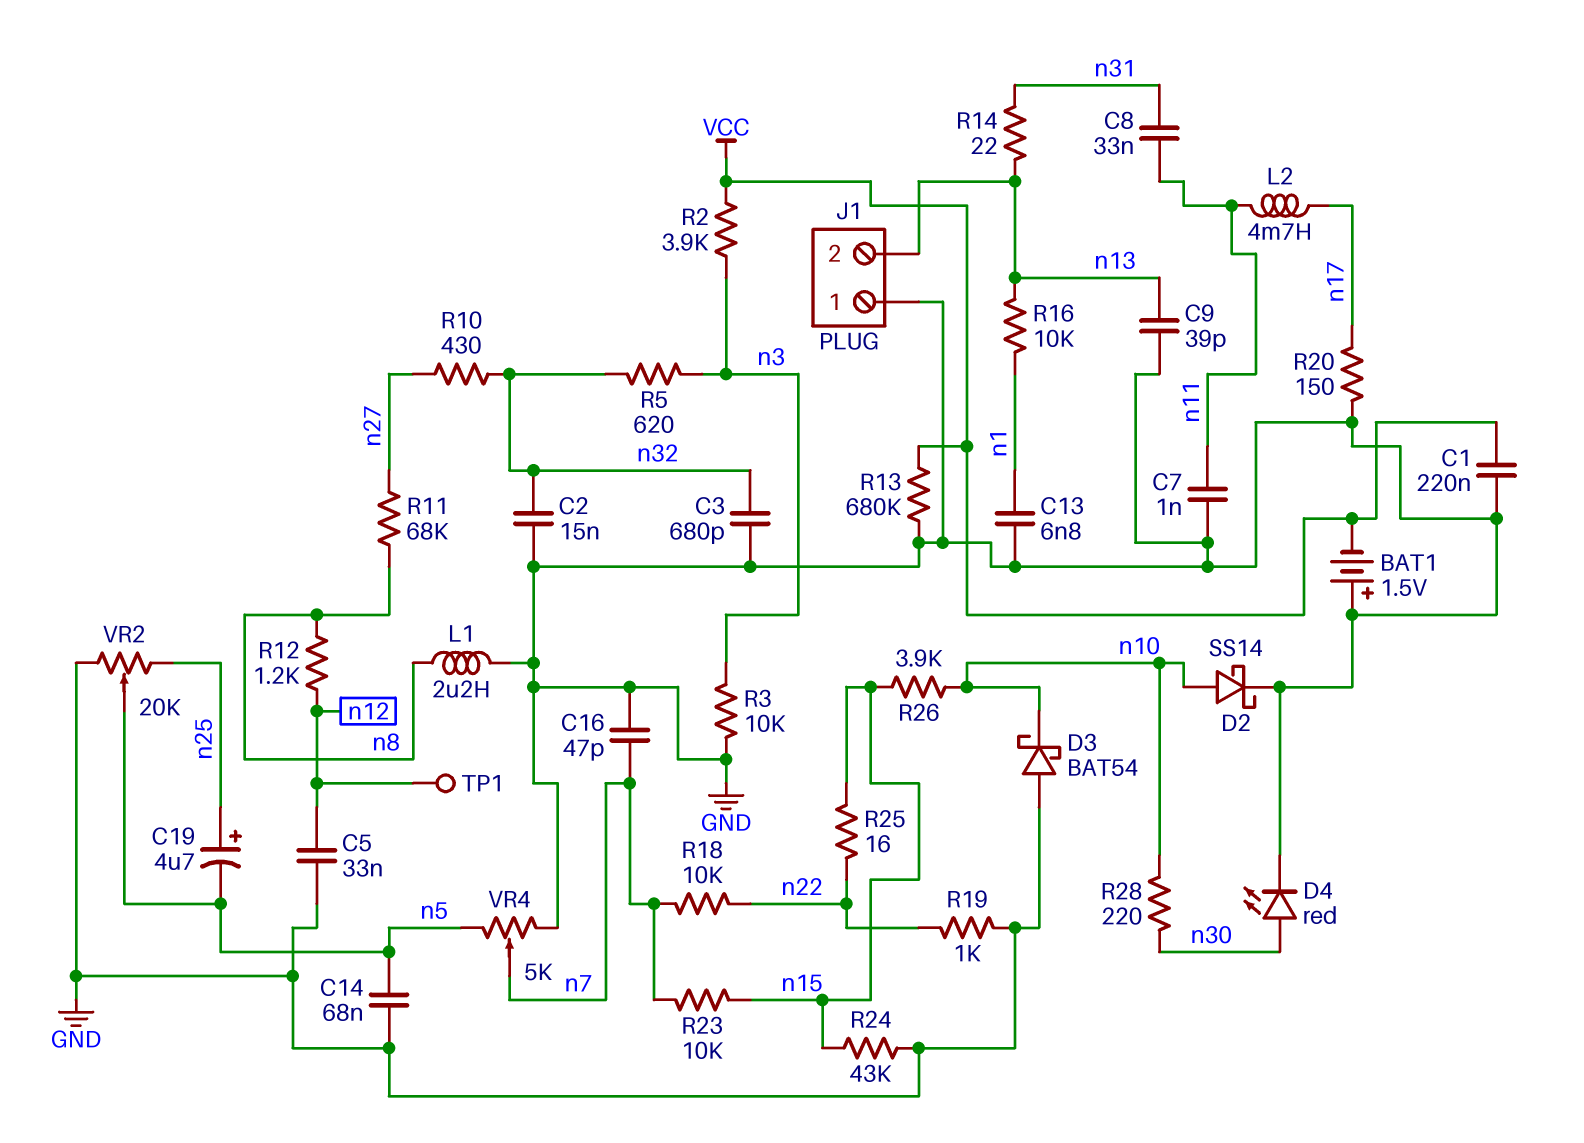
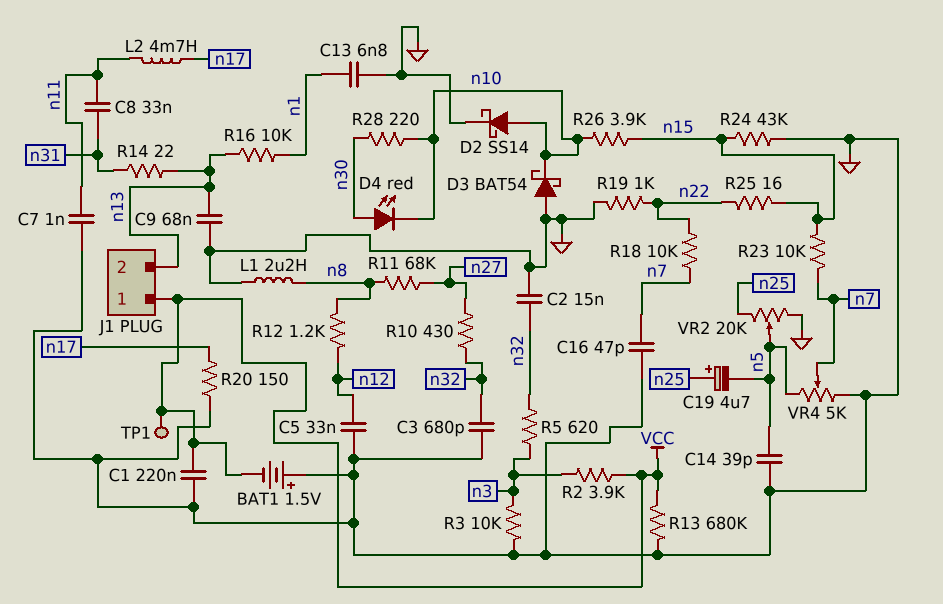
C9: 39pF (GND, n13) -> 68nF (GND, n13)
C14: 68nF (GND, n5) -> 39pF (GND, n5)
D4: LED red (A n30, K GND) -> LED red (A n30, K n10)
J1 pin 1: GND -> VCC
TP1: test point (n12) -> test point (VCC)

